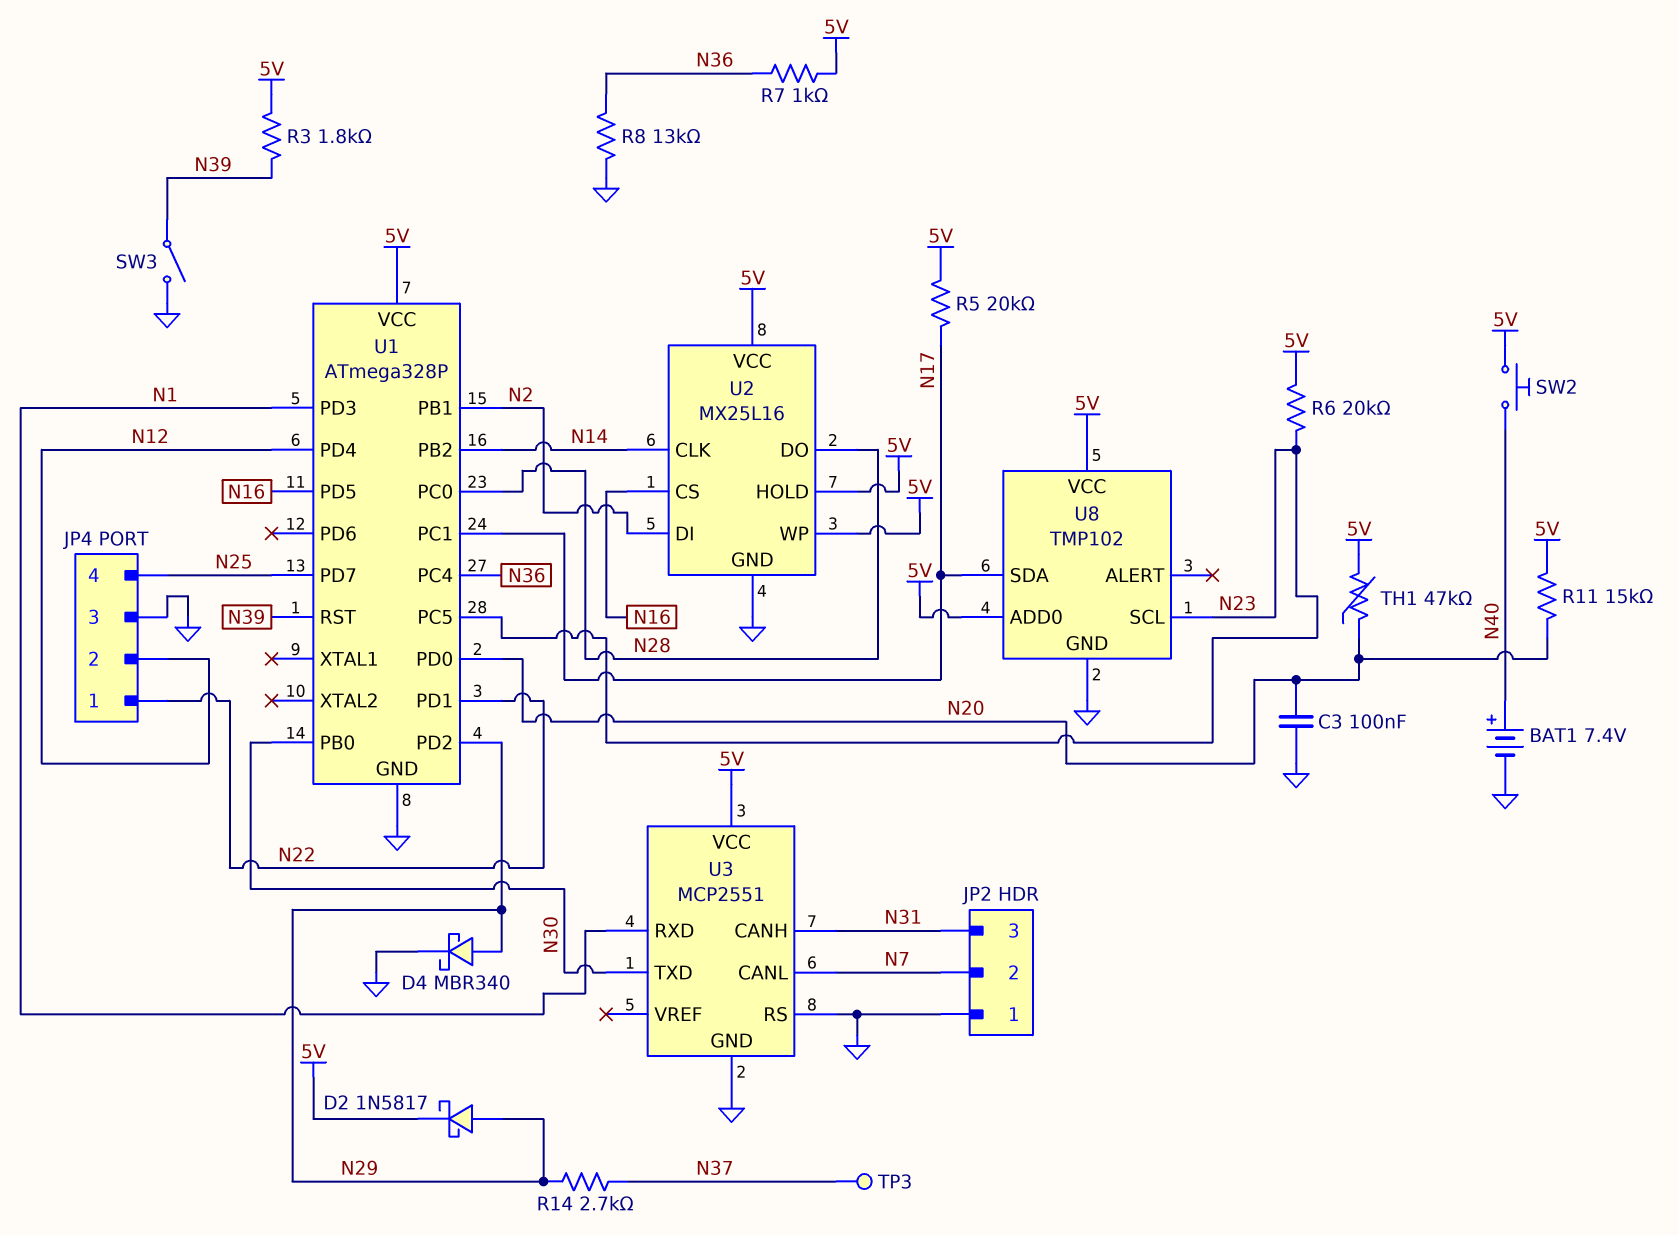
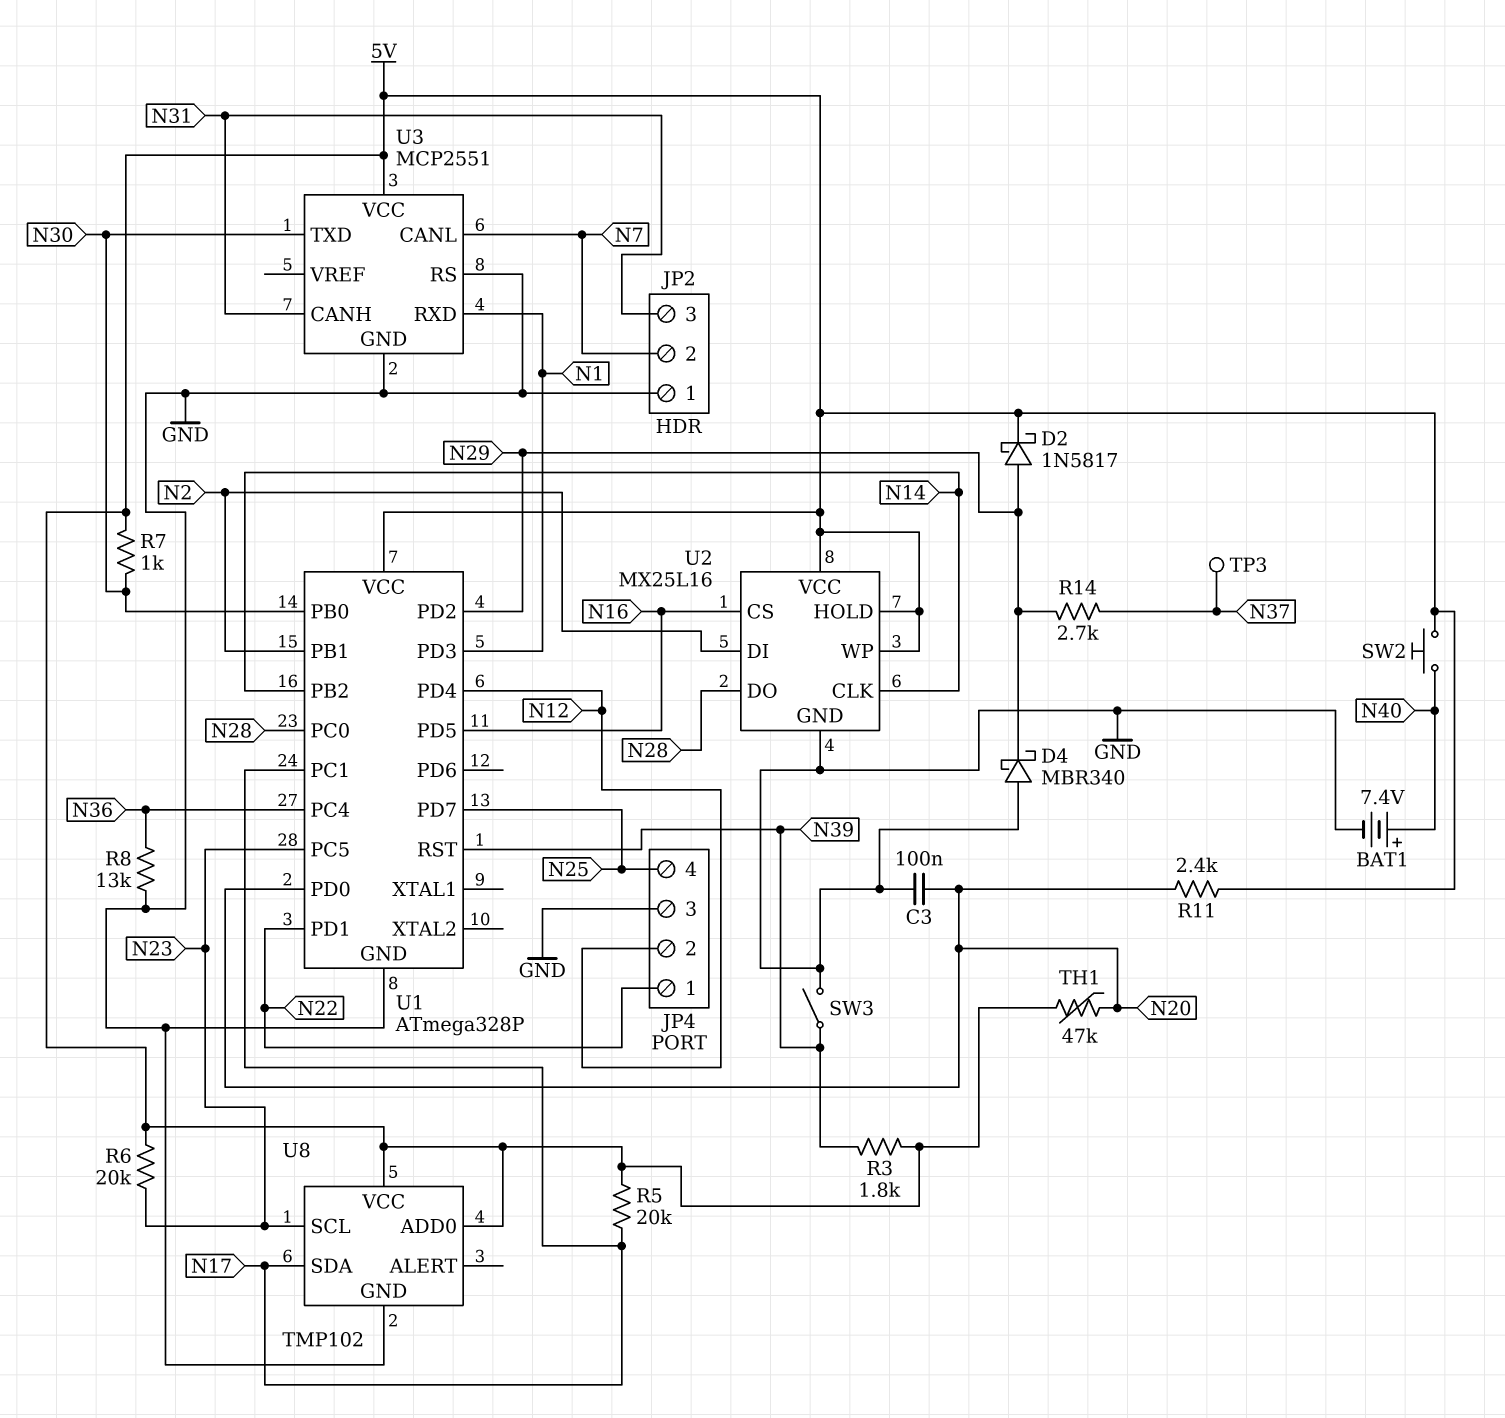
D4: schottky MBR340 (A N29, K GND) -> schottky MBR340 (A GND, K N29)
R7: 1k (5V, N36) -> 1k (5V, N30)
R11: 15k (5V, N20) -> 2.4k (5V, N20)

